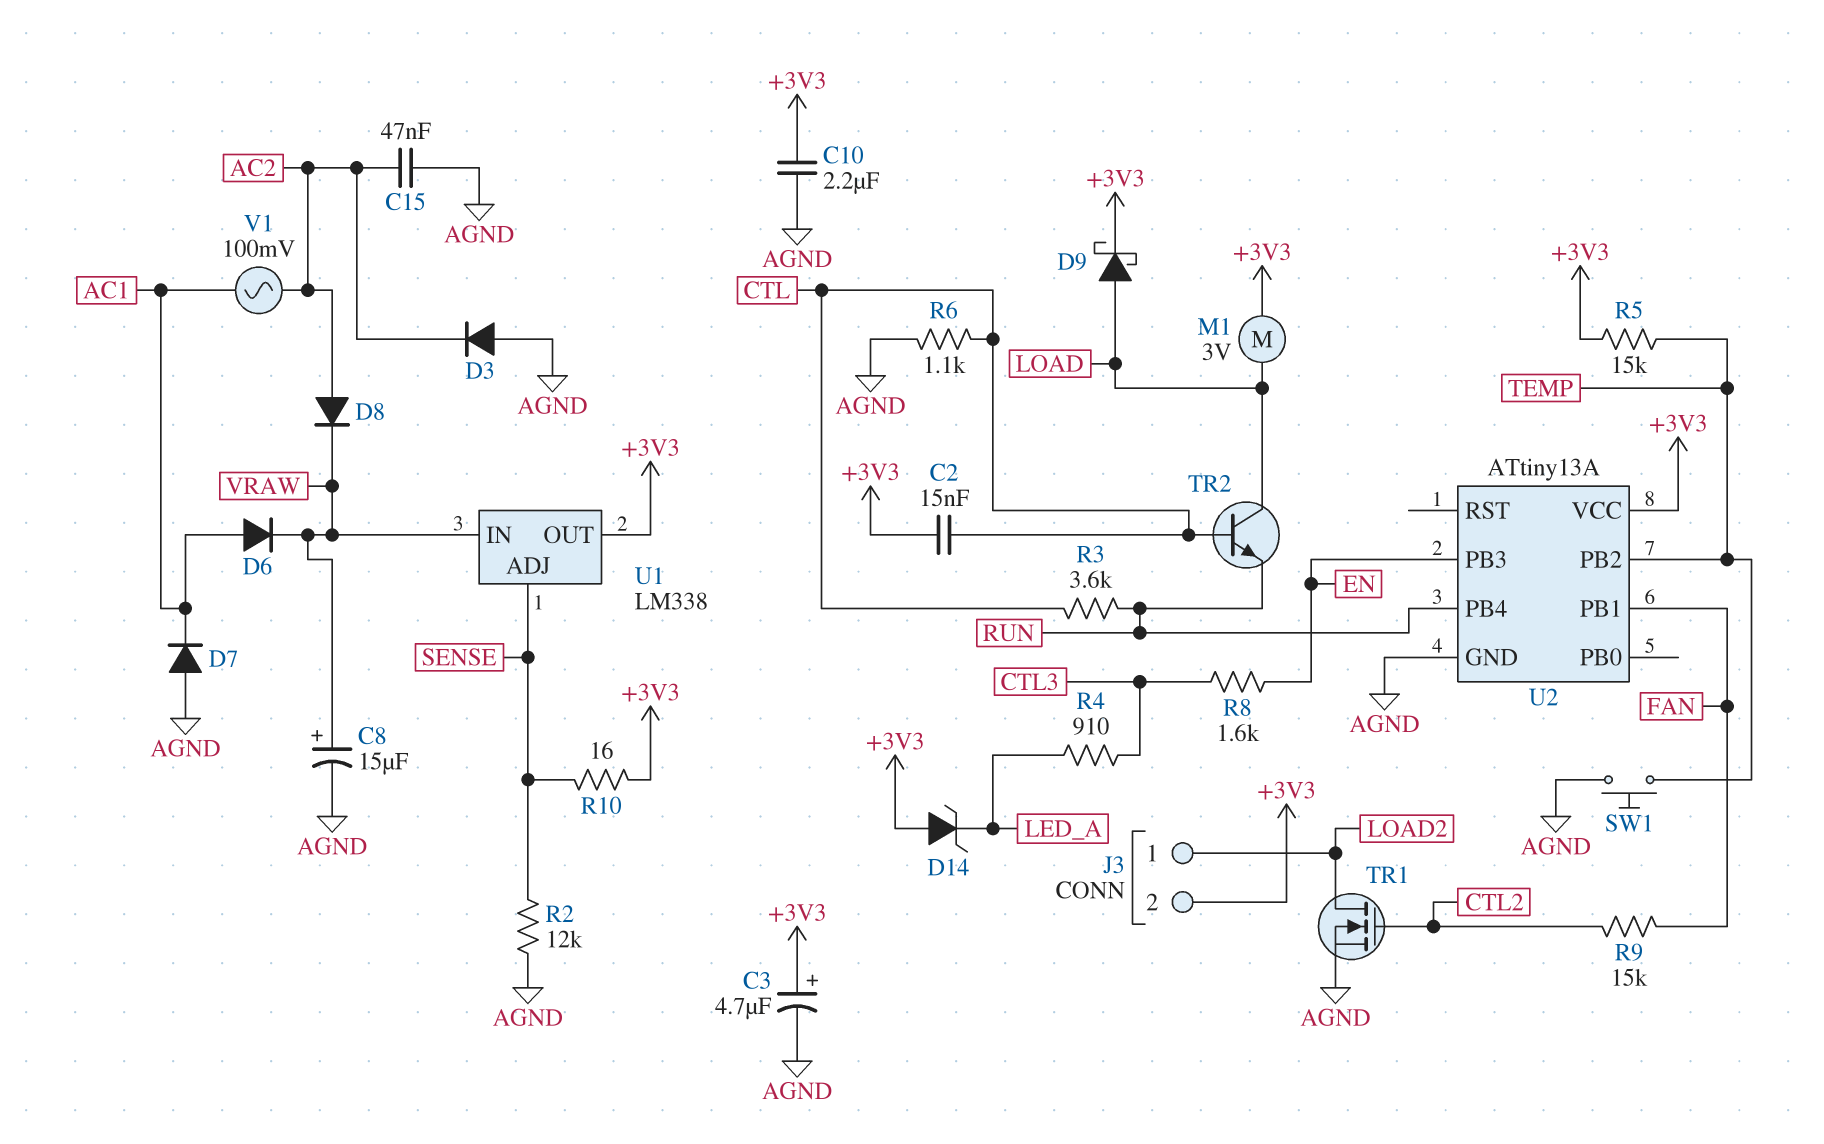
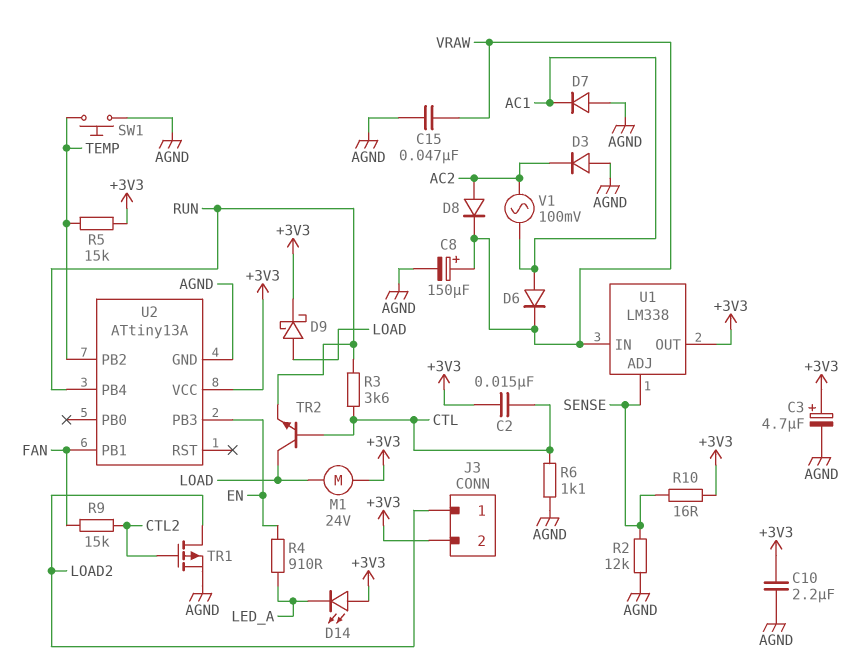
C8: 15uF (plus VRAW, minus AGND) -> 150uF (plus VRAW, minus AGND)
C15: 47nF (AC2, AGND) -> 47nF (AGND, VRAW)
D14: zener (A +3V3, K LED_A) -> LED (A +3V3, K LED_A)
M1: motor 3V (+3V3, LOAD) -> motor 24V (+3V3, LOAD)
R4: 910 (CTL3, LED_A) -> 910 (EN, LED_A)
R8: 1.6k (CTL3, EN) -> none
TR1: NMOS (G CTL2, D LOAD2, S AGND) -> PMOS (G CTL2, D LOAD2, S AGND)

